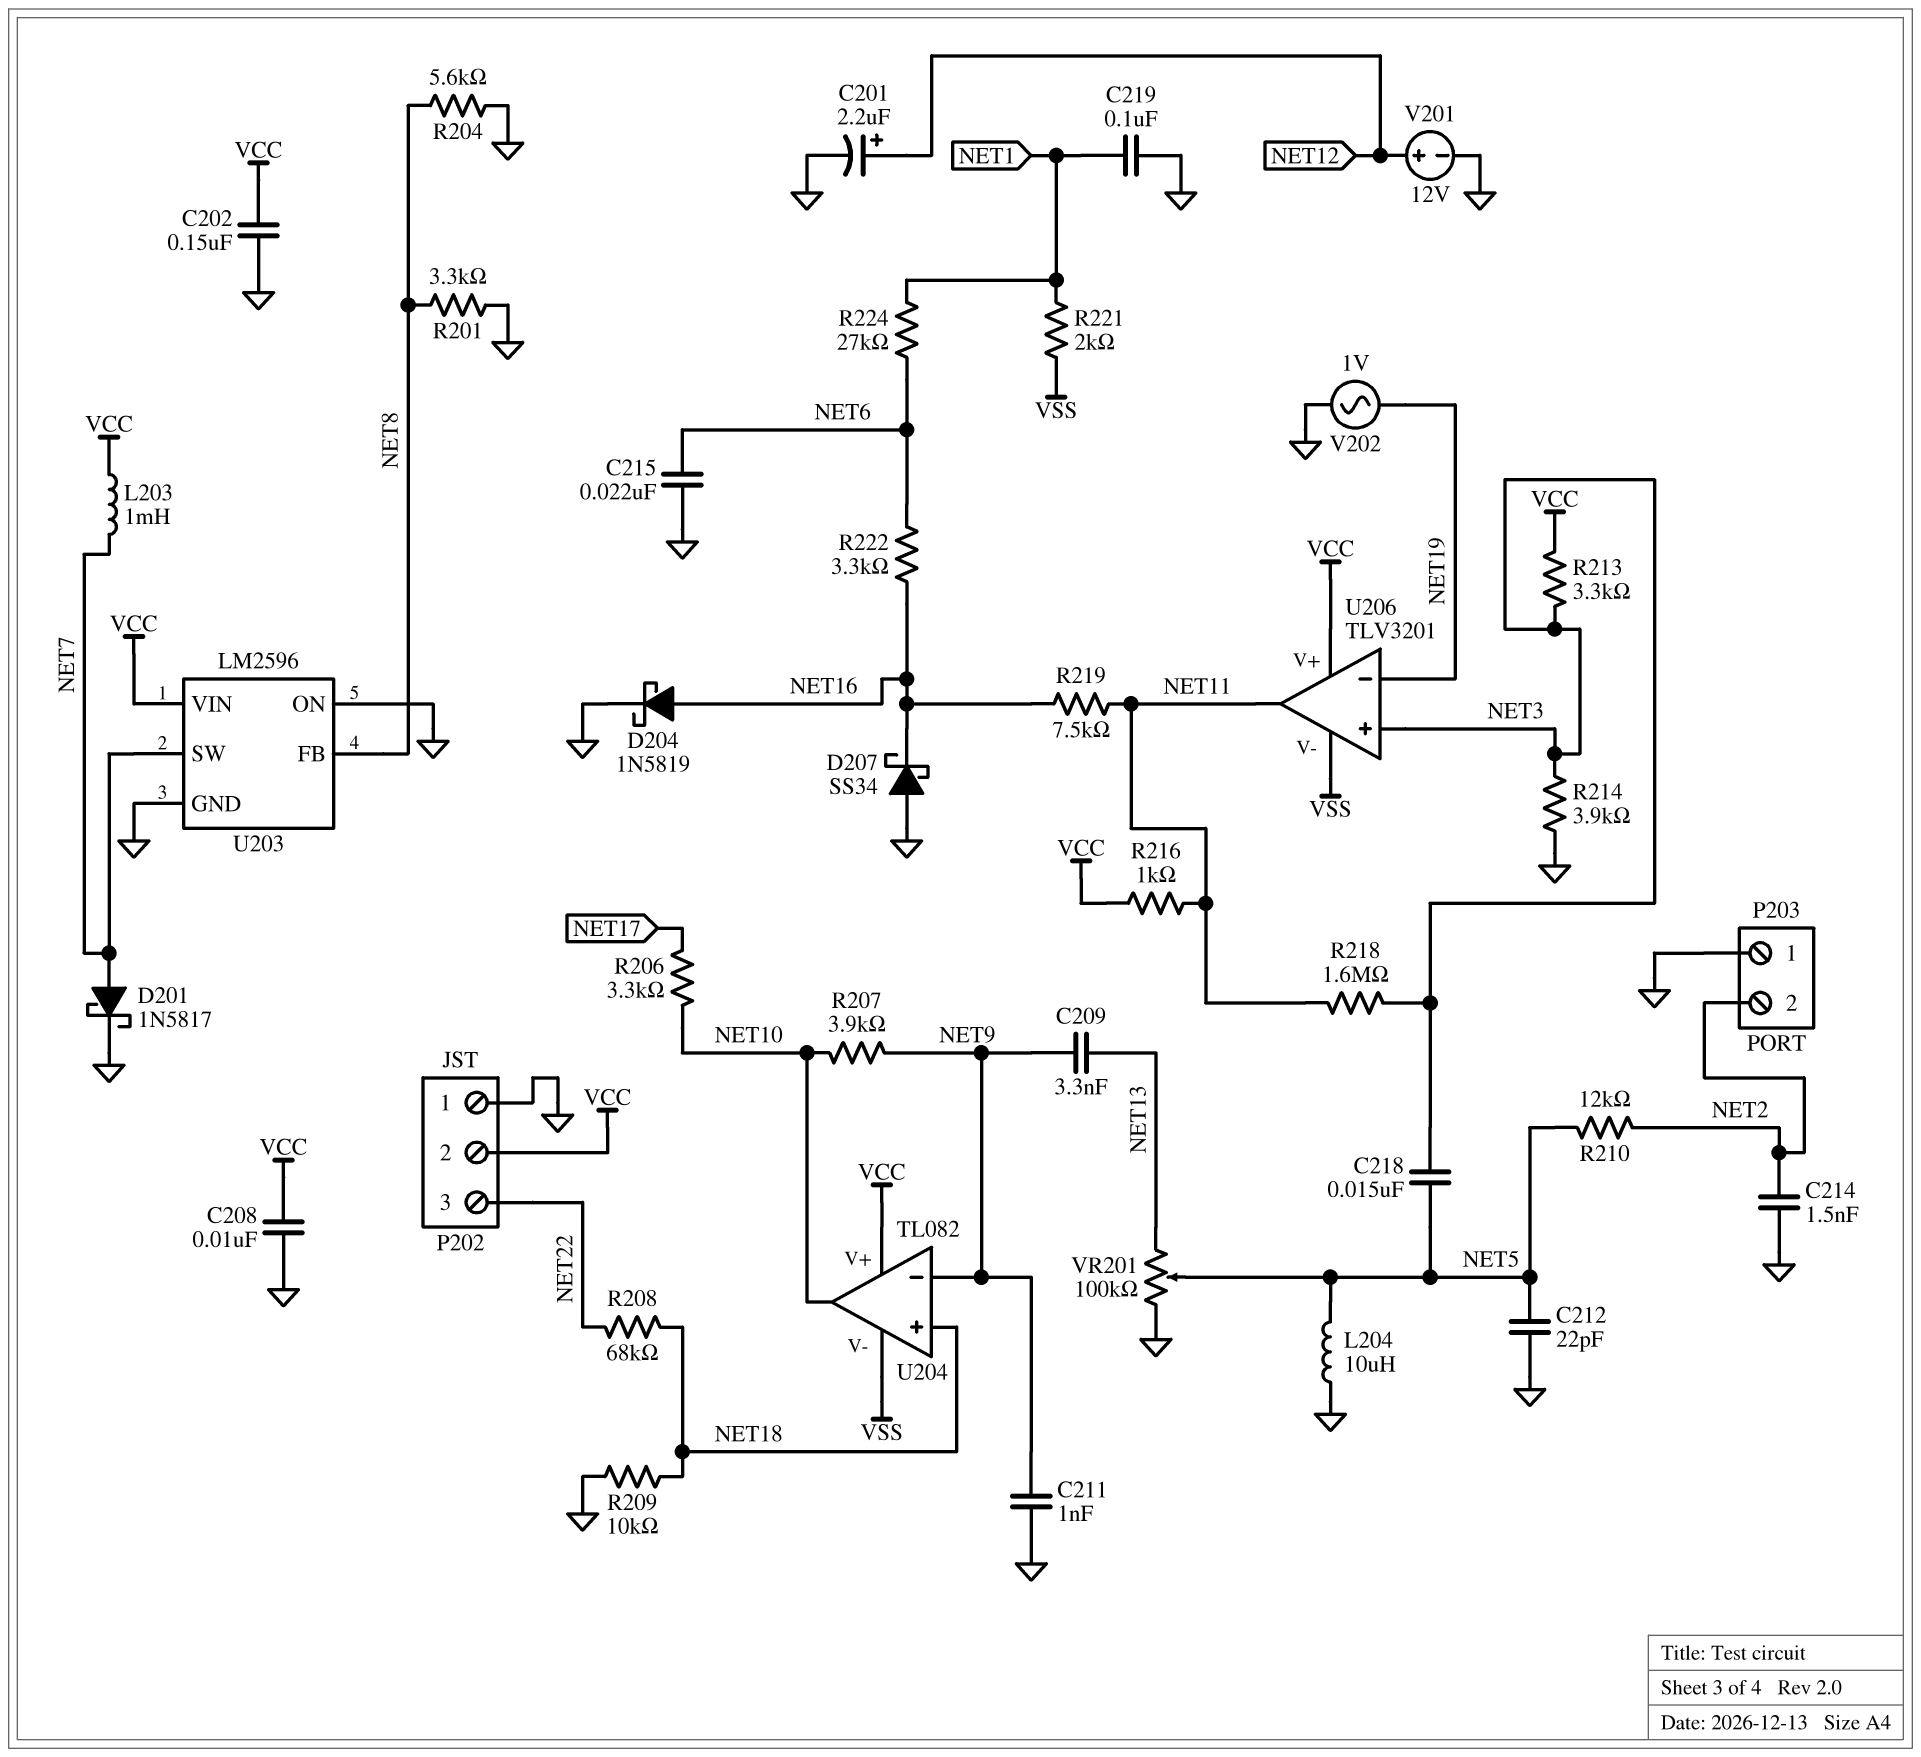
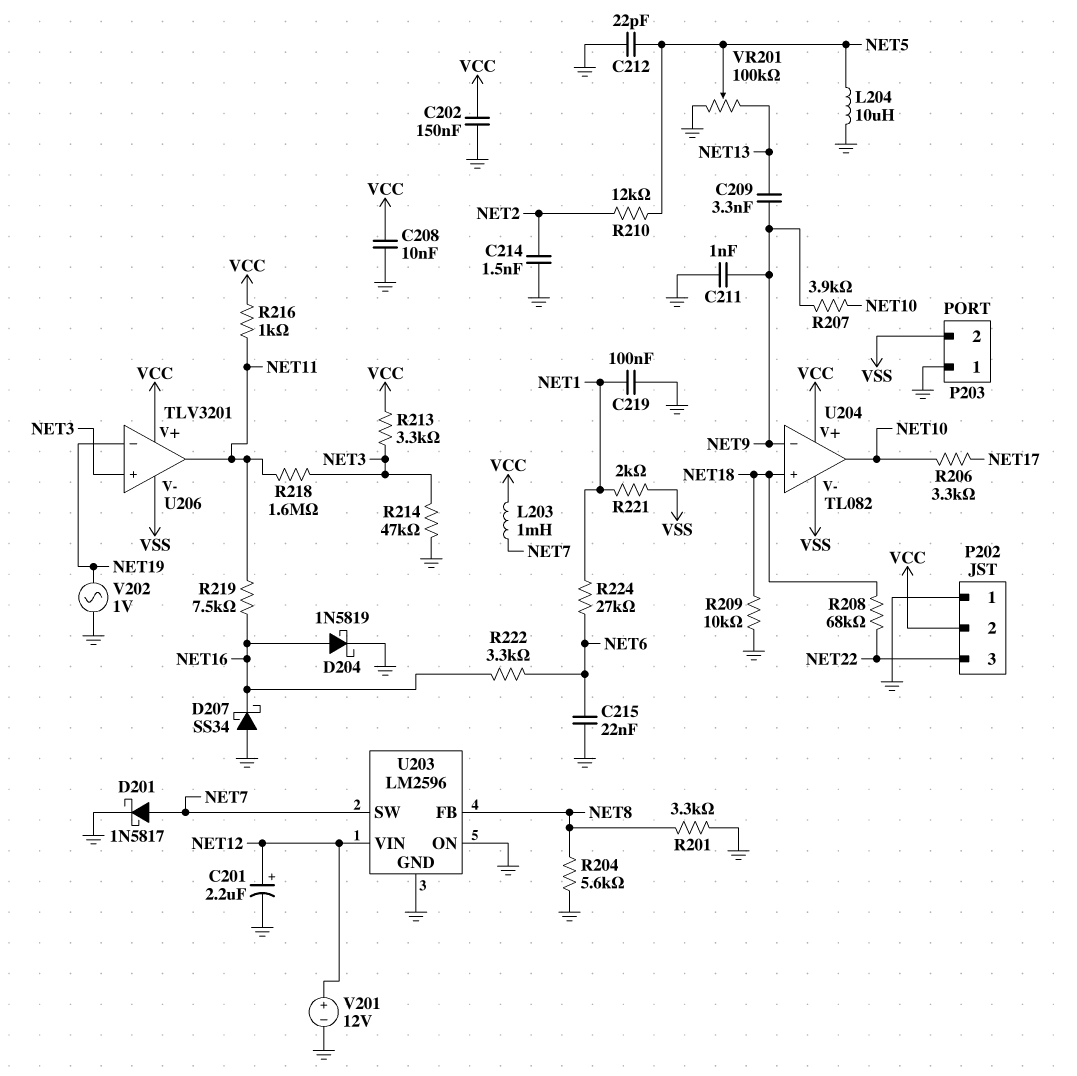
C218: 15nF (NET3, NET5) -> none
P203 pin 2: NET2 -> VSS
R214: 3.9k (GND, NET3) -> 47k (GND, NET3)
U203 pin VIN: VCC -> NET12

